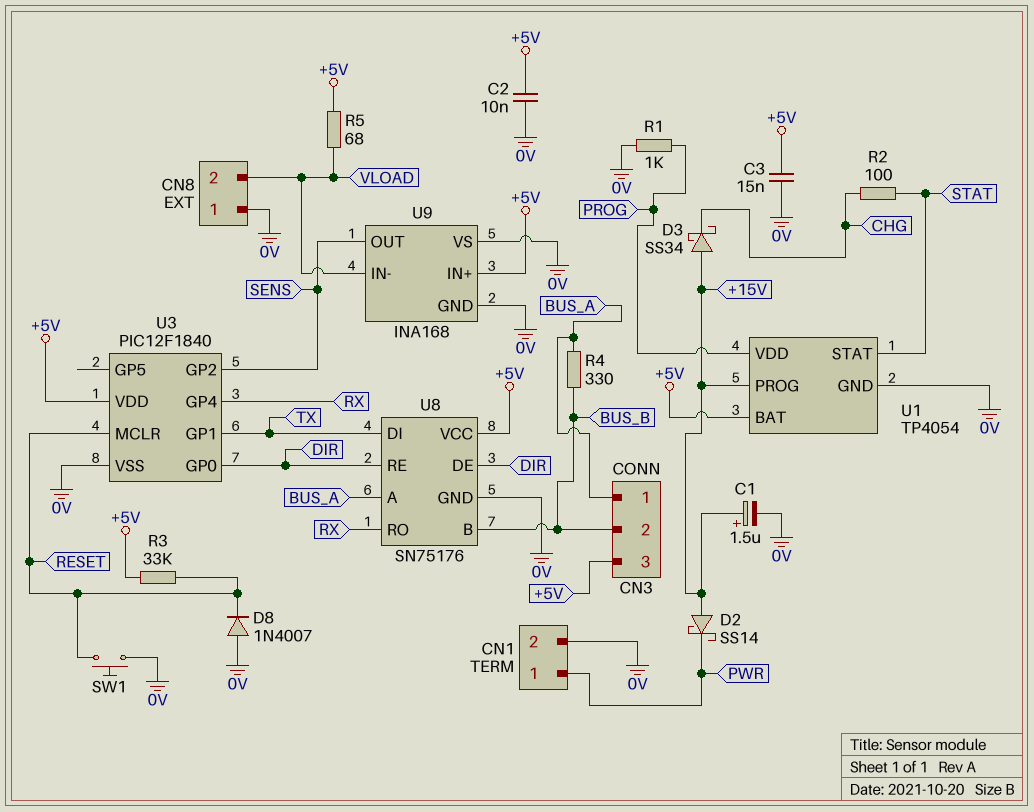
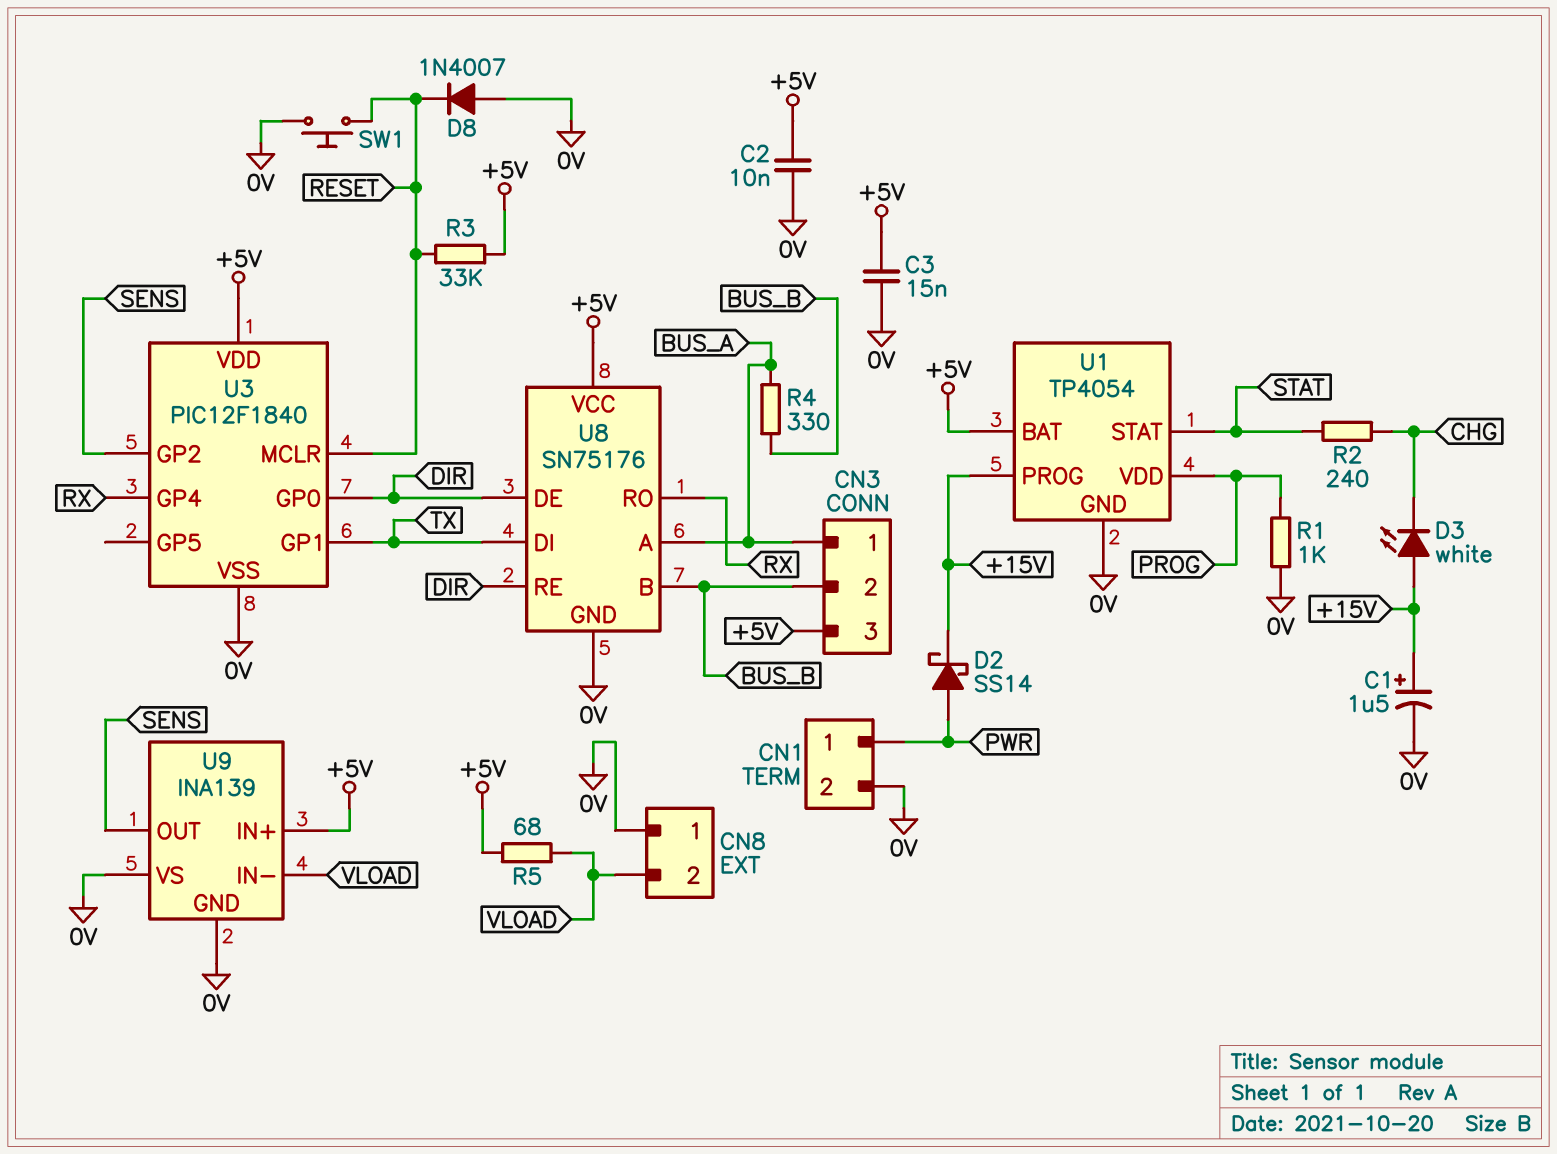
D2: schottky SS14 (A +15V, K PWR) -> schottky SS14 (A PWR, K +15V)
D3: schottky SS34 (A +15V, K CHG) -> LED white (A +15V, K CHG)
R2: 100 (CHG, STAT) -> 240 (CHG, STAT)
U9: INA168 -> INA139

